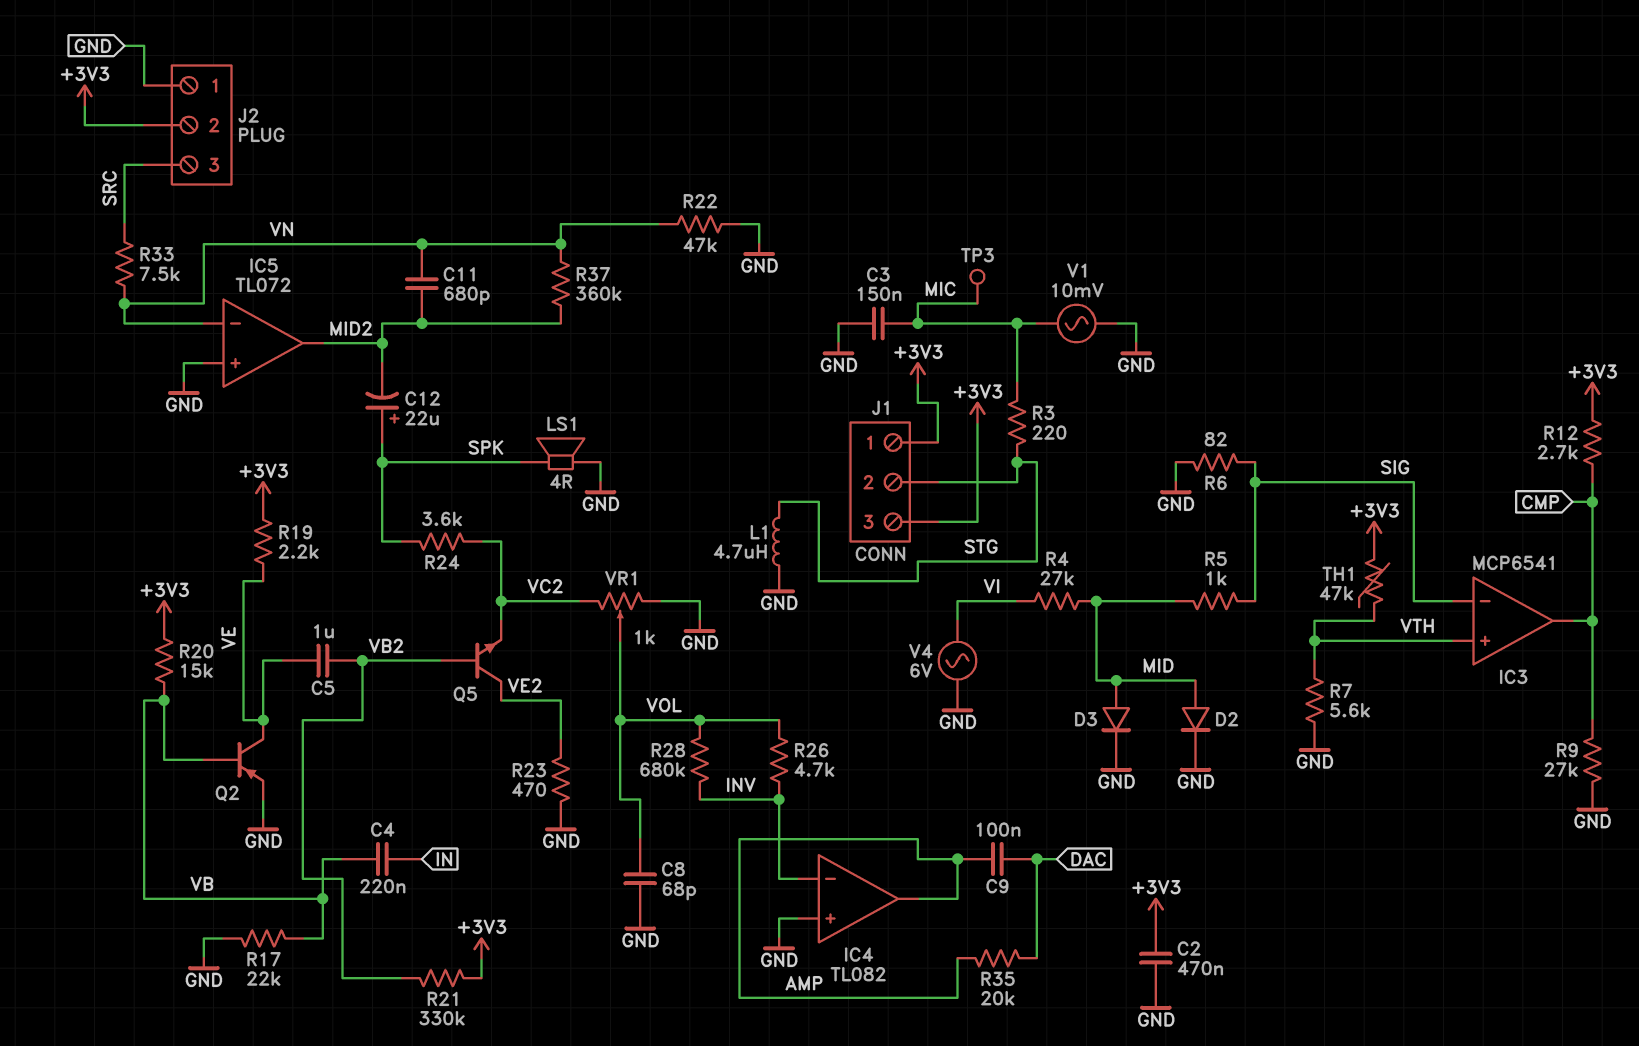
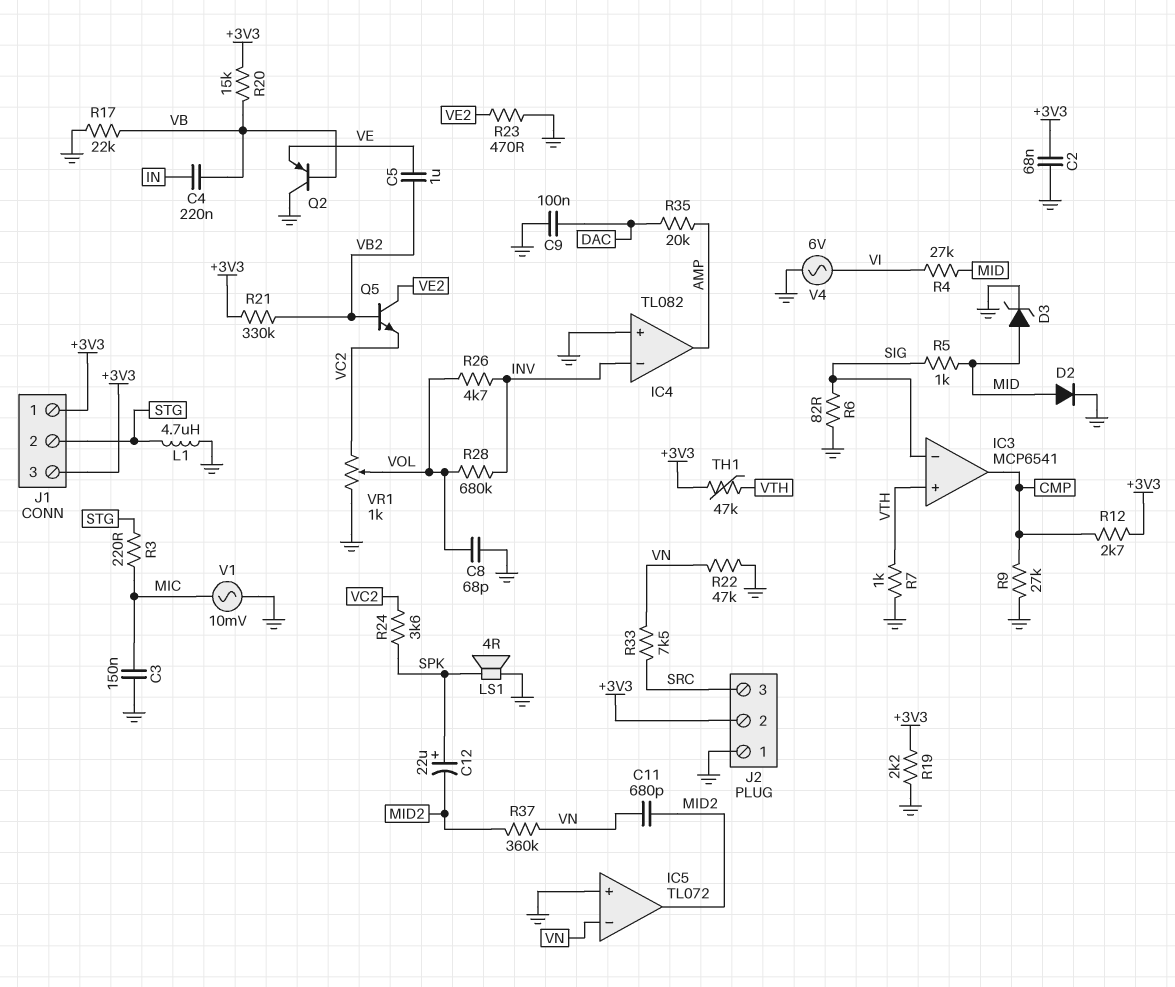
C2: 470nF (+3V3, GND) -> 68nF (+3V3, GND)
C9: 100nF (AMP, DAC) -> 100nF (DAC, GND)
D3: diode (A MID, K GND) -> zener (A MID, K GND)
Q2: PNP (B VB, C VE, E GND) -> PNP (B VB, C GND, E VE)
R7: 5.6k (GND, VTH) -> 1k (GND, VTH)
R19: 2.2k (+3V3, VE) -> 2.2k (+3V3, GND)
TP3: test point (MIC) -> none

